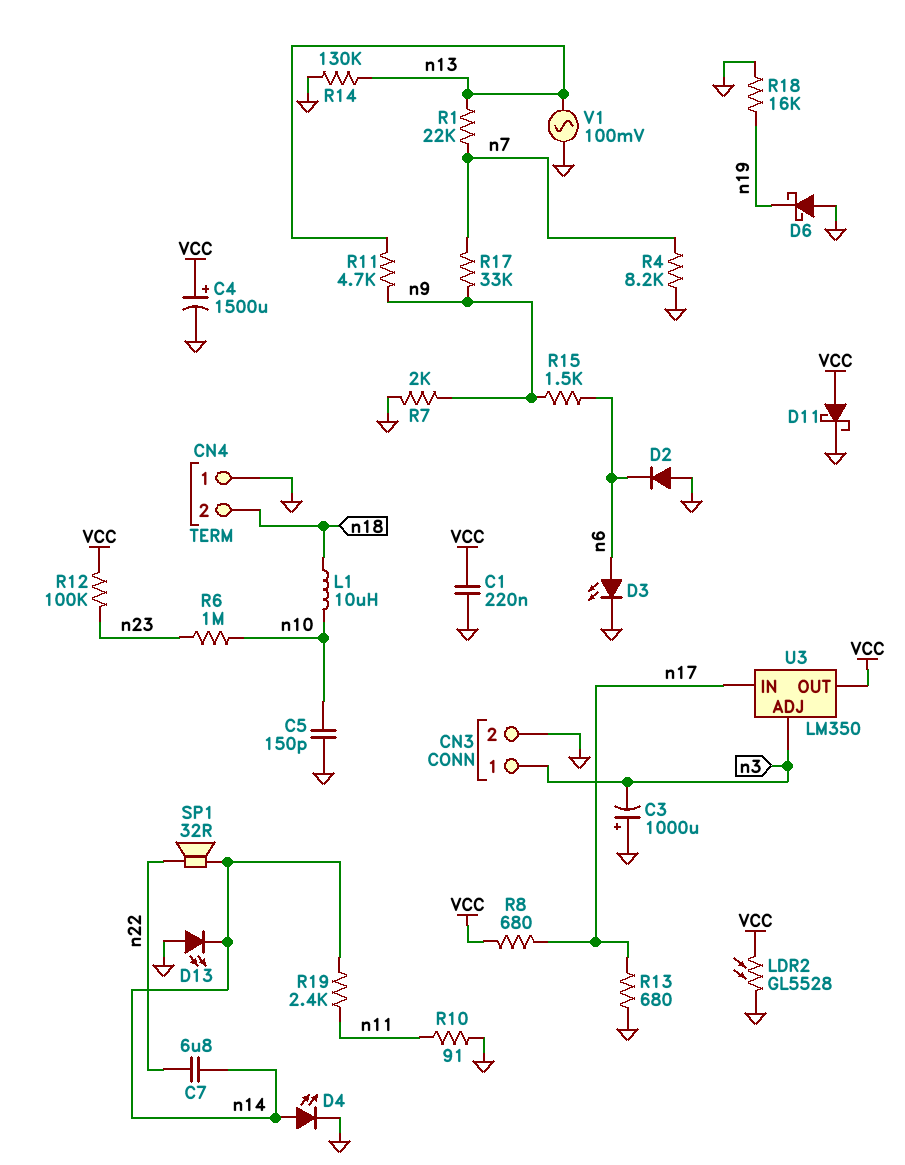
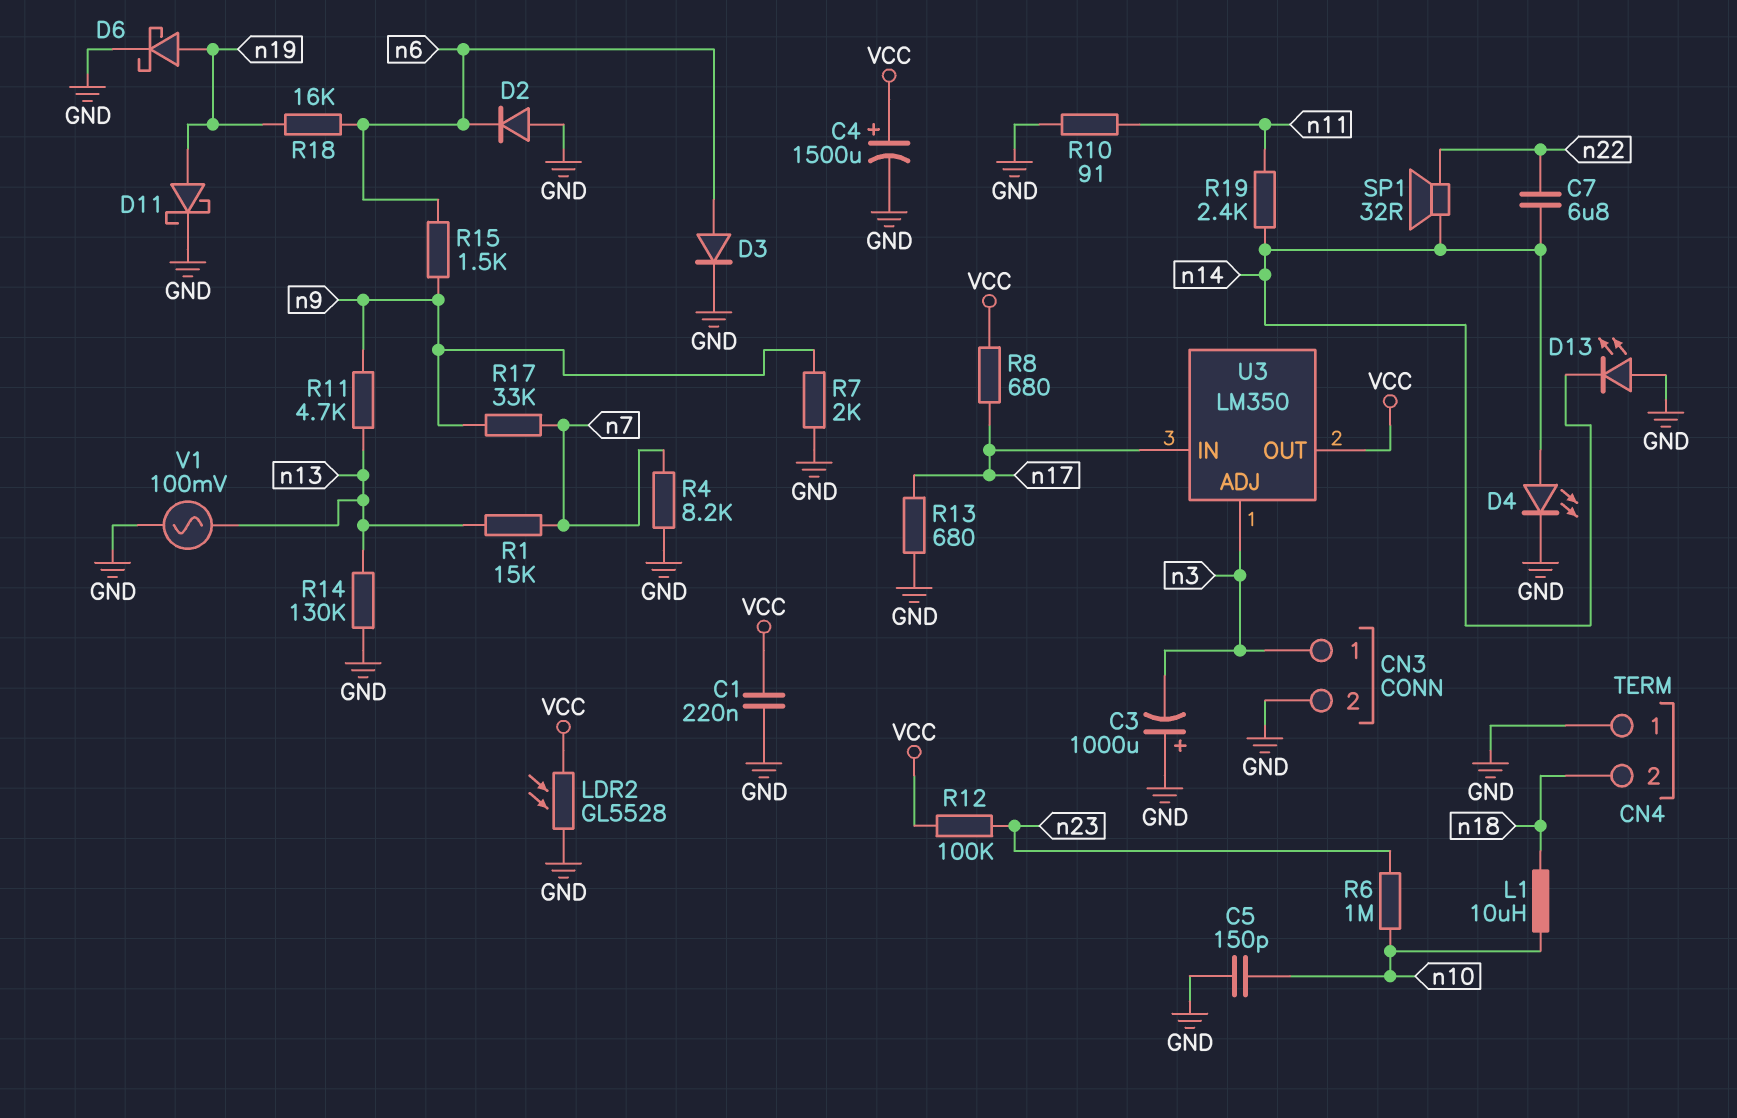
D3: LED (A n6, K GND) -> diode (A n6, K GND)
D6: schottky (A GND, K n19) -> schottky (A n19, K GND)
D11: schottky (A VCC, K GND) -> schottky (A n19, K GND)
R1: 22k (n7, n13) -> 15k (n7, n13)
R18: 16k (GND, n19) -> 16k (n6, n19)

